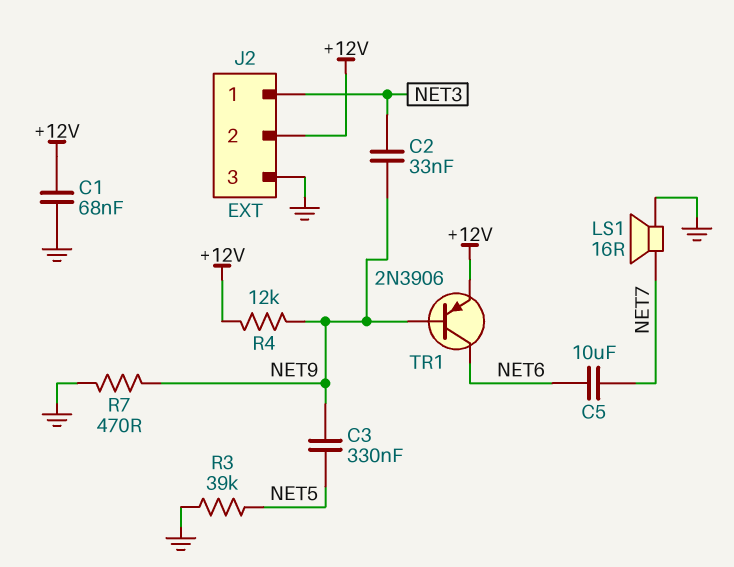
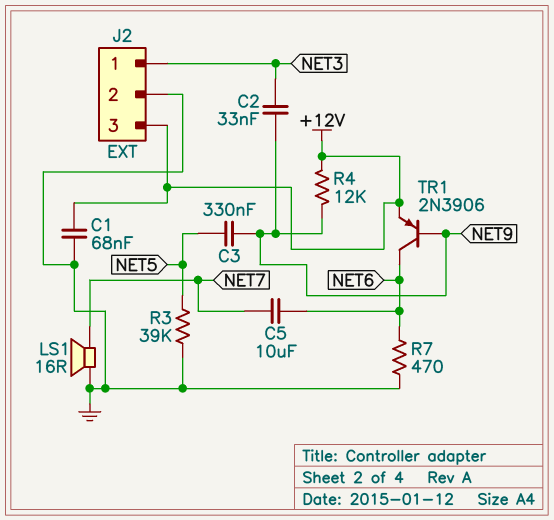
J2 pin 2: +12V -> GND
J2 pin 3: GND -> +12V
R7: 470 (GND, NET9) -> 470 (GND, NET6)

